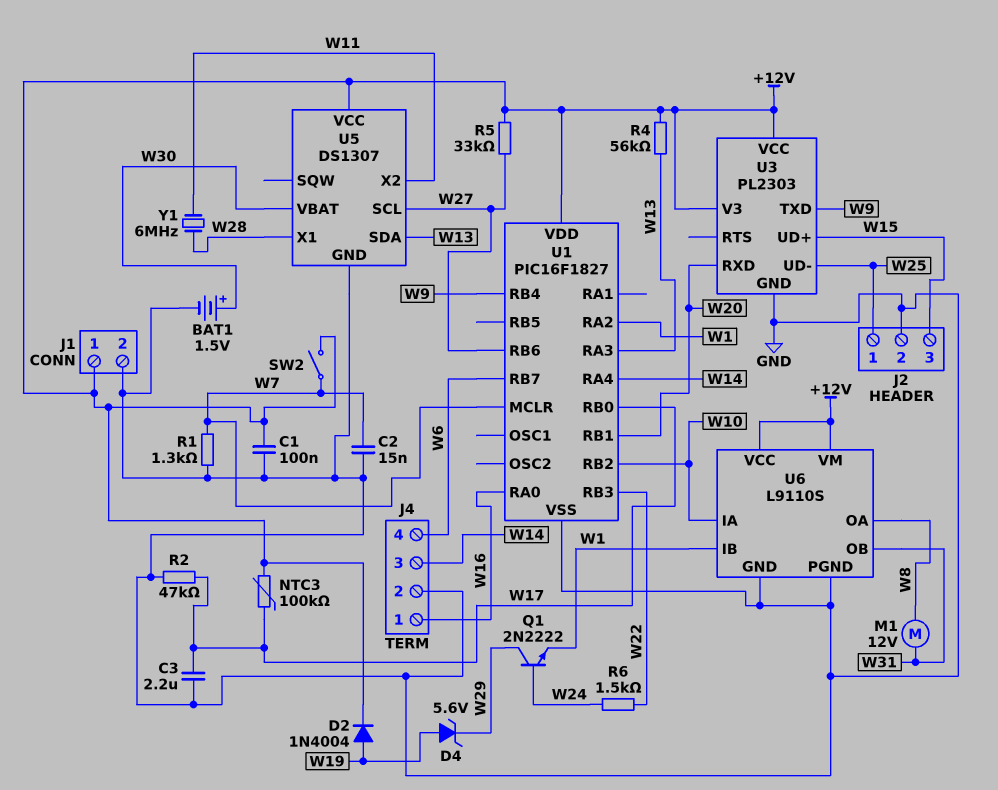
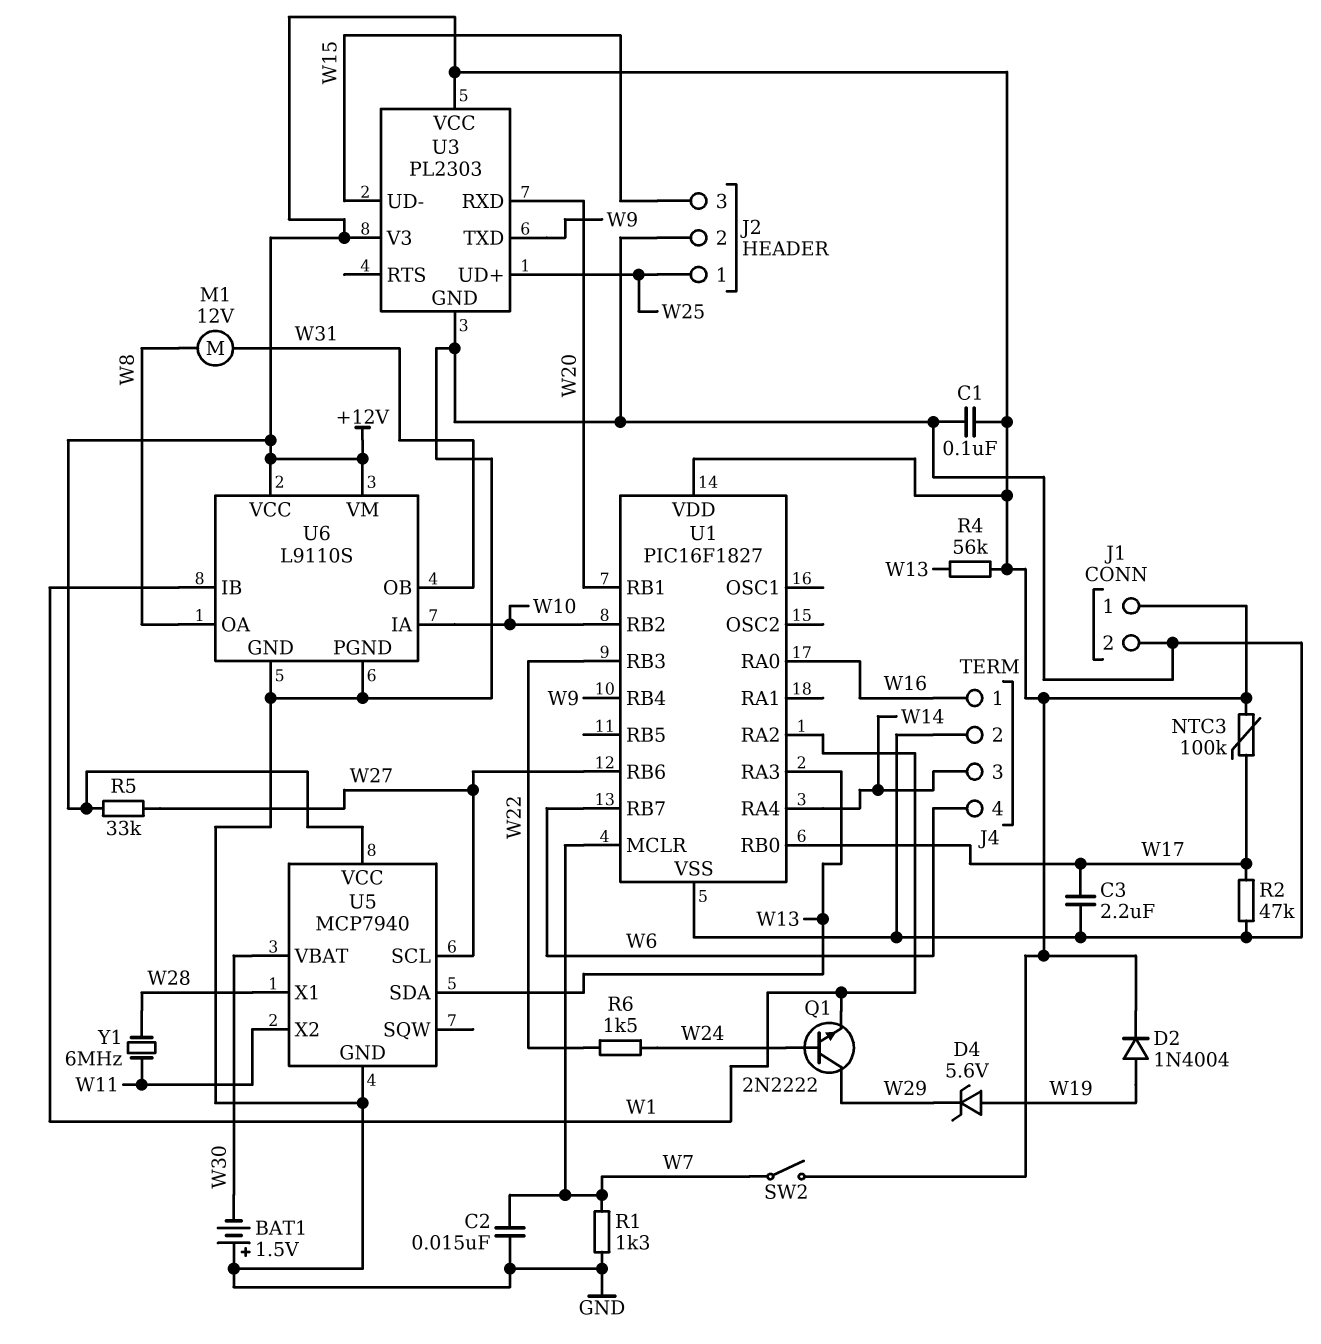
BAT1: 1.5V (plus W30, minus GND) -> 1.5V (plus GND, minus W30)
U3 pin UD+: W15 -> W25
U3 pin UD-: W25 -> W15
U5: DS1307 -> MCP7940

